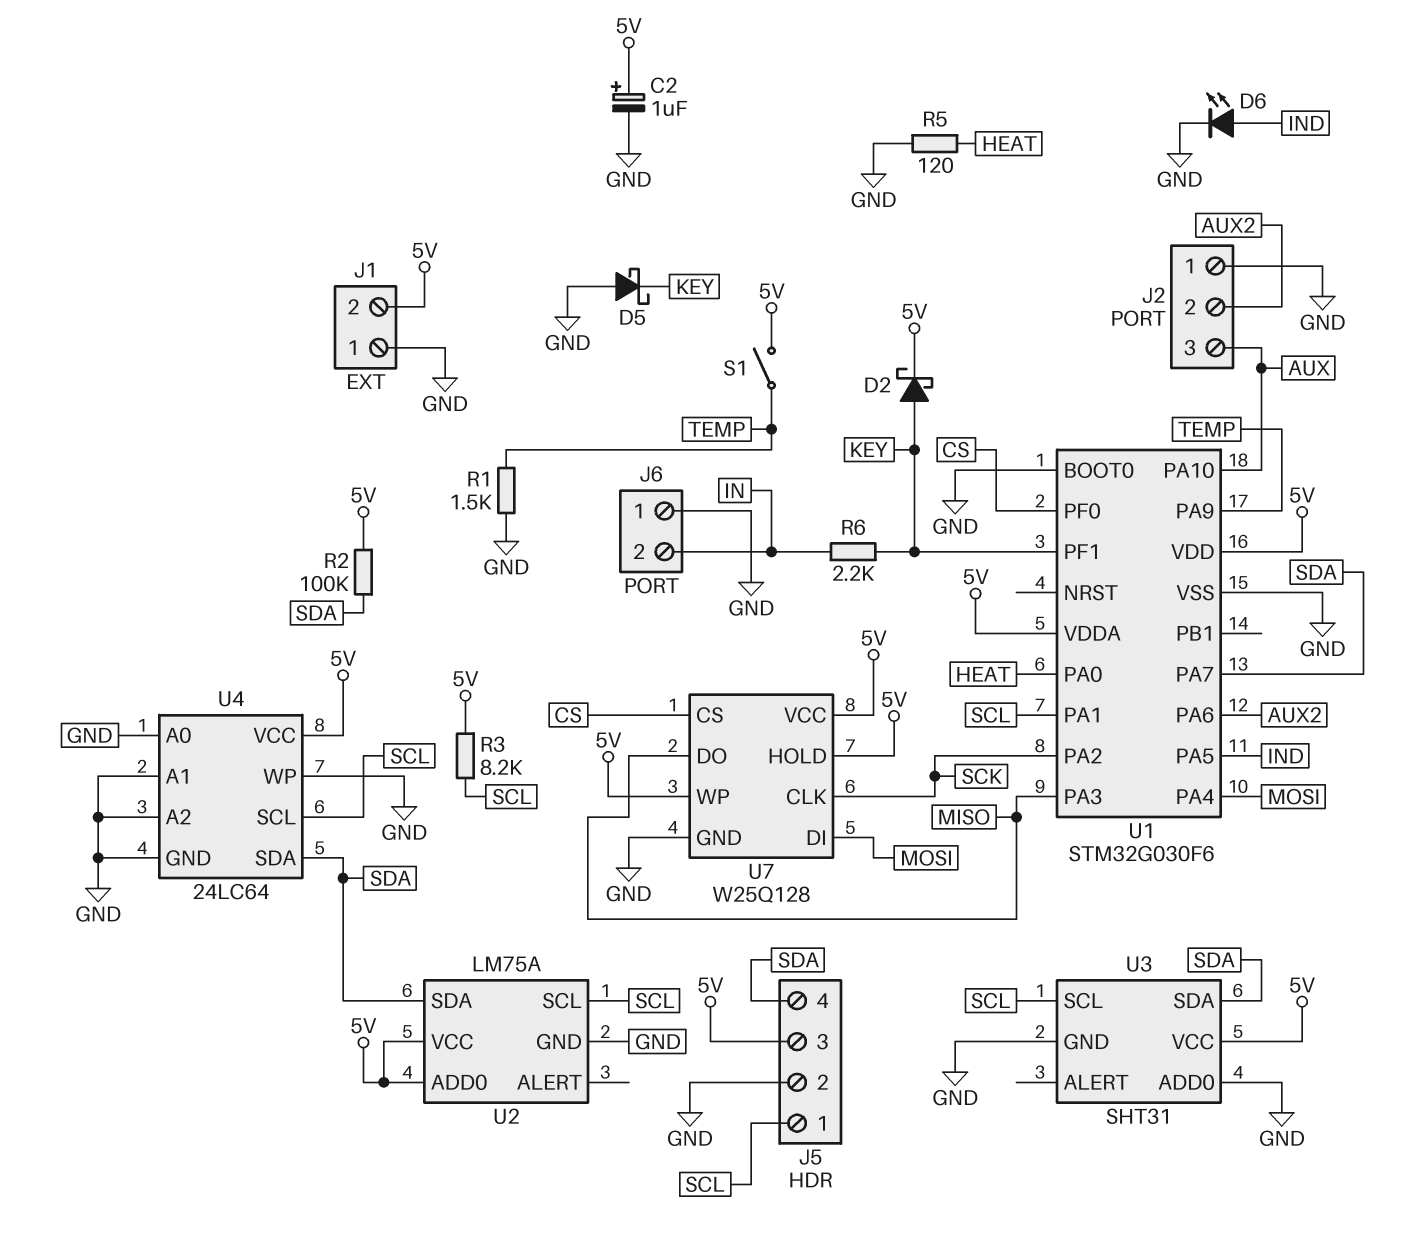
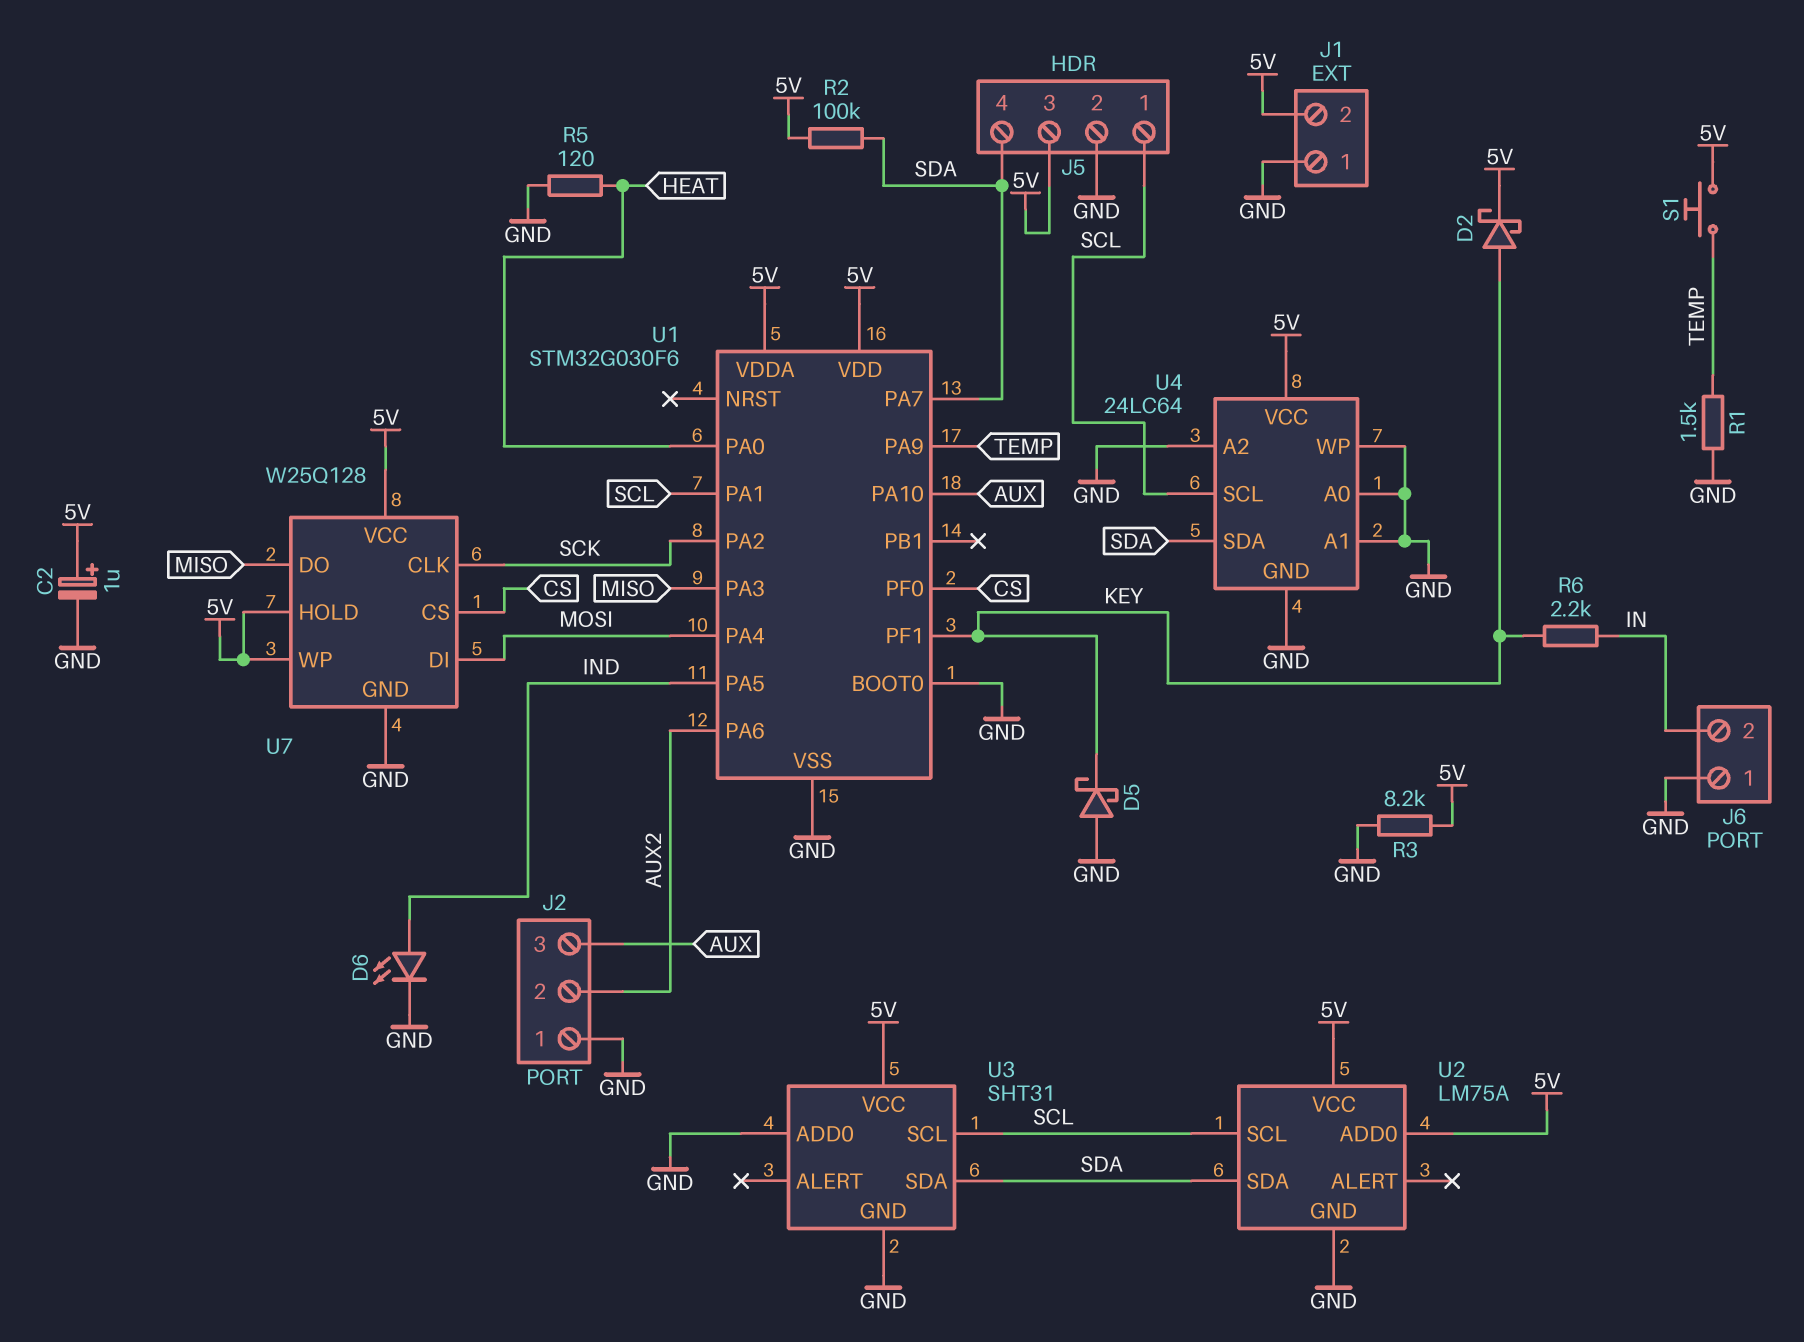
R3: 8.2k (5V, SCL) -> 8.2k (5V, GND)
S1: switch (5V, TEMP) -> button (5V, TEMP)

